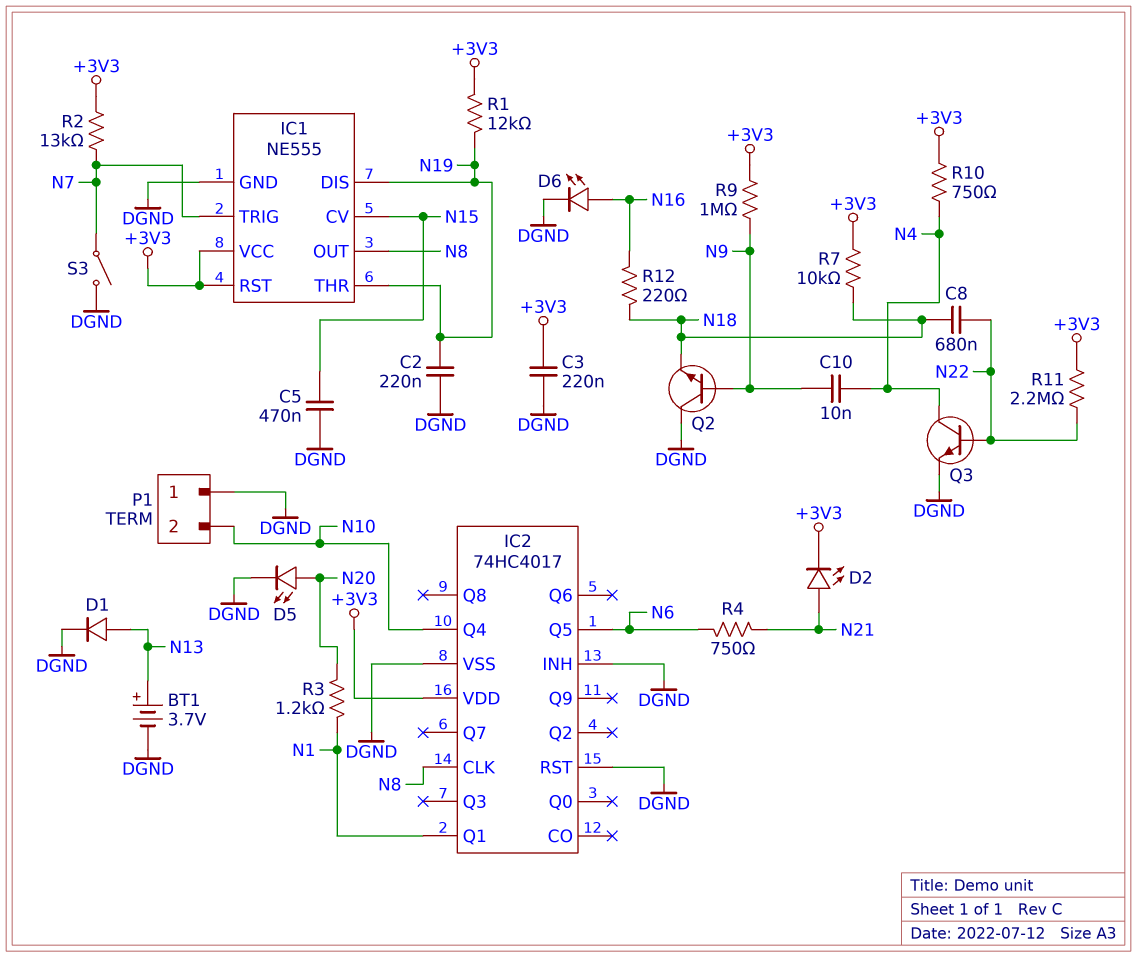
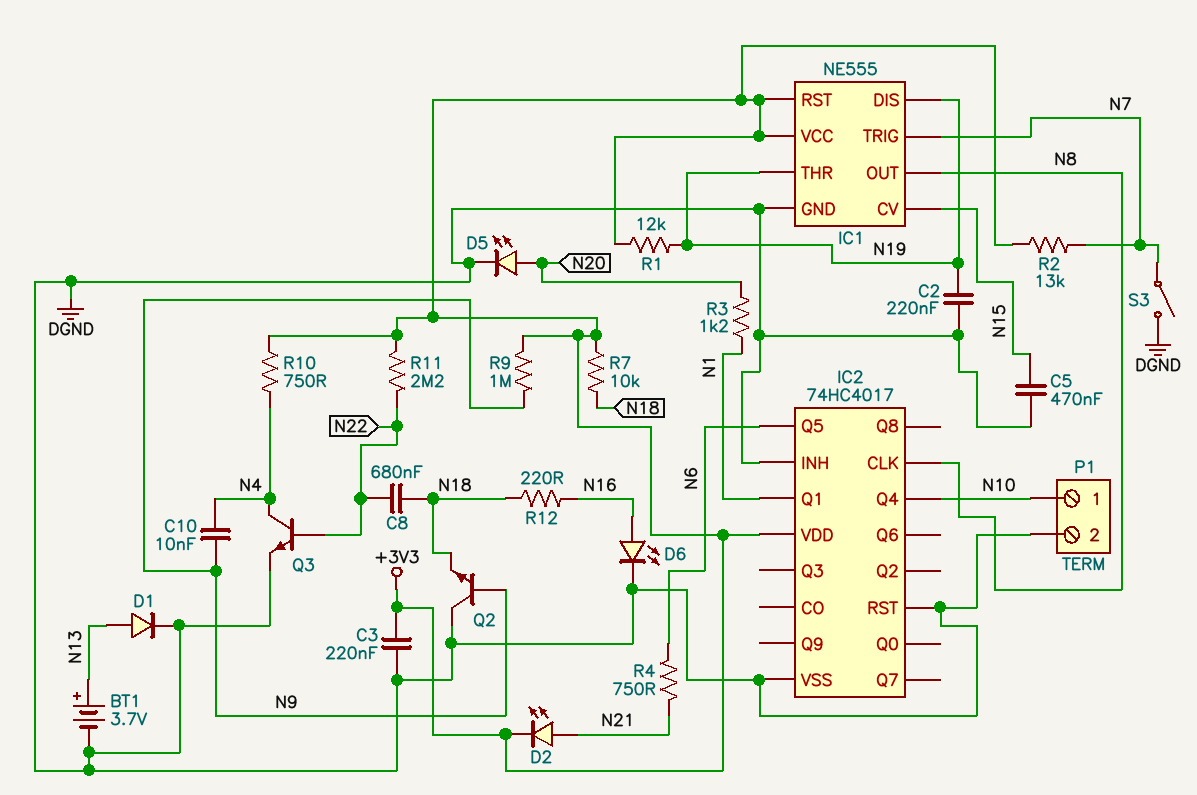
P1 pin 1: DGND -> N10
P1 pin 2: N10 -> DGND

